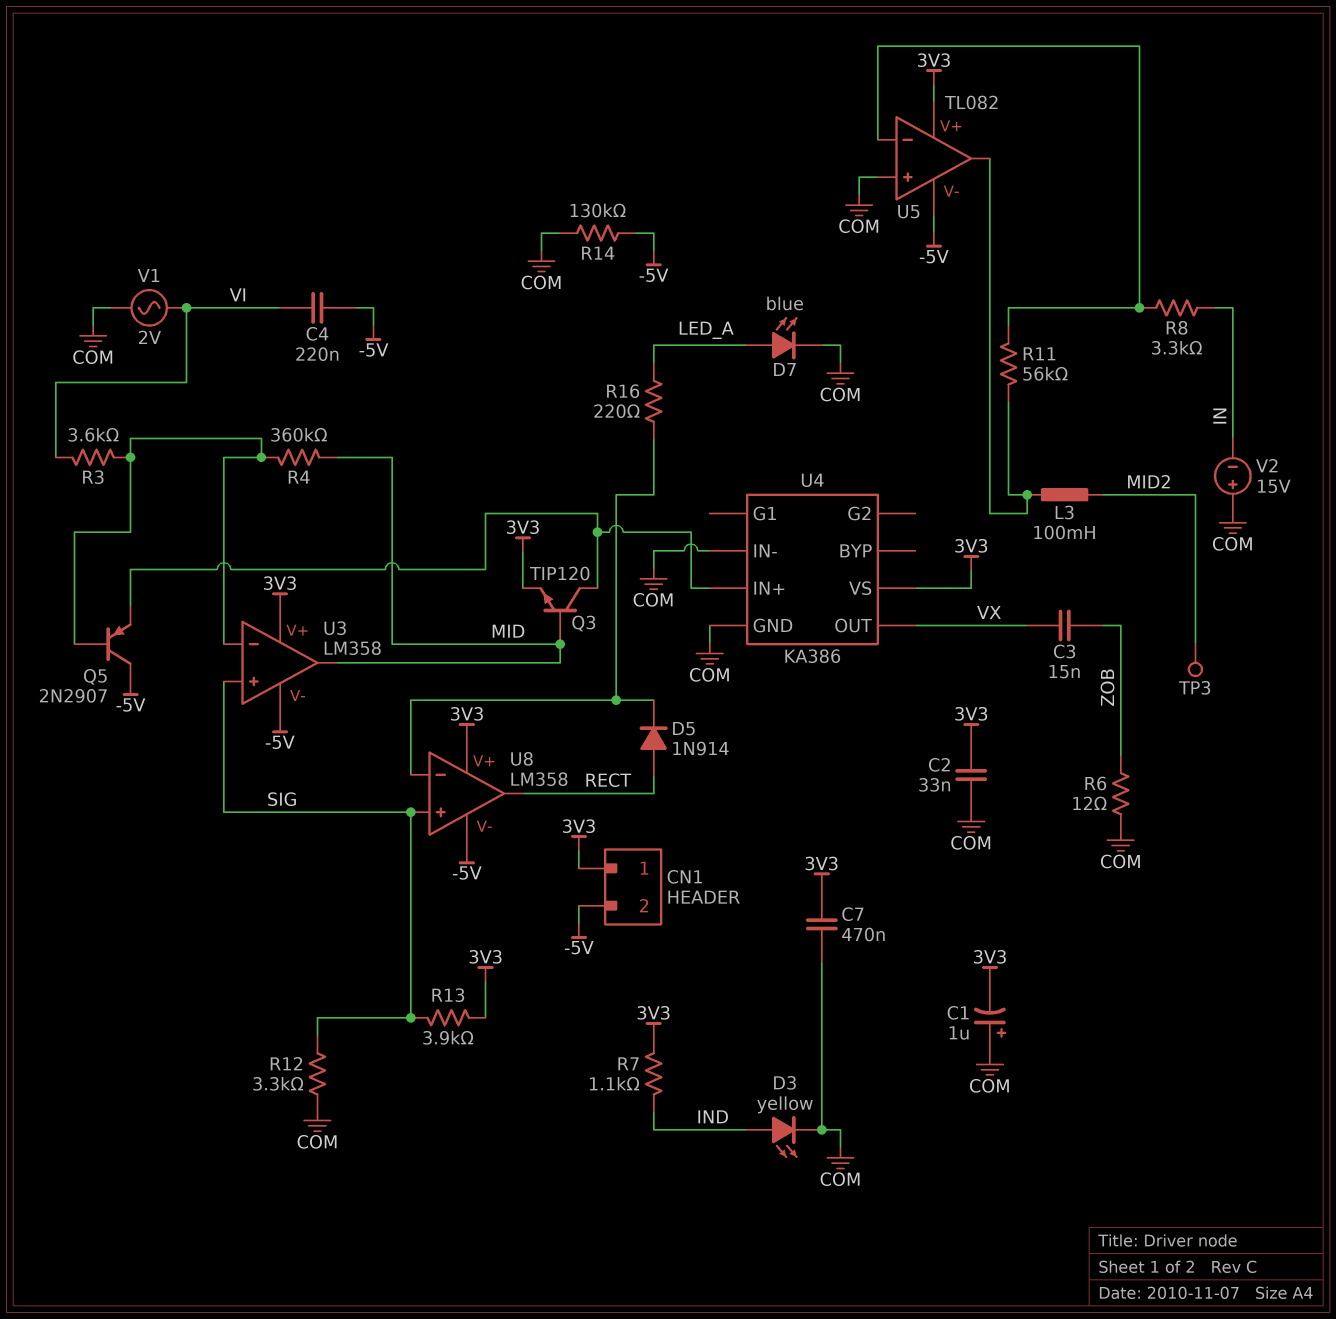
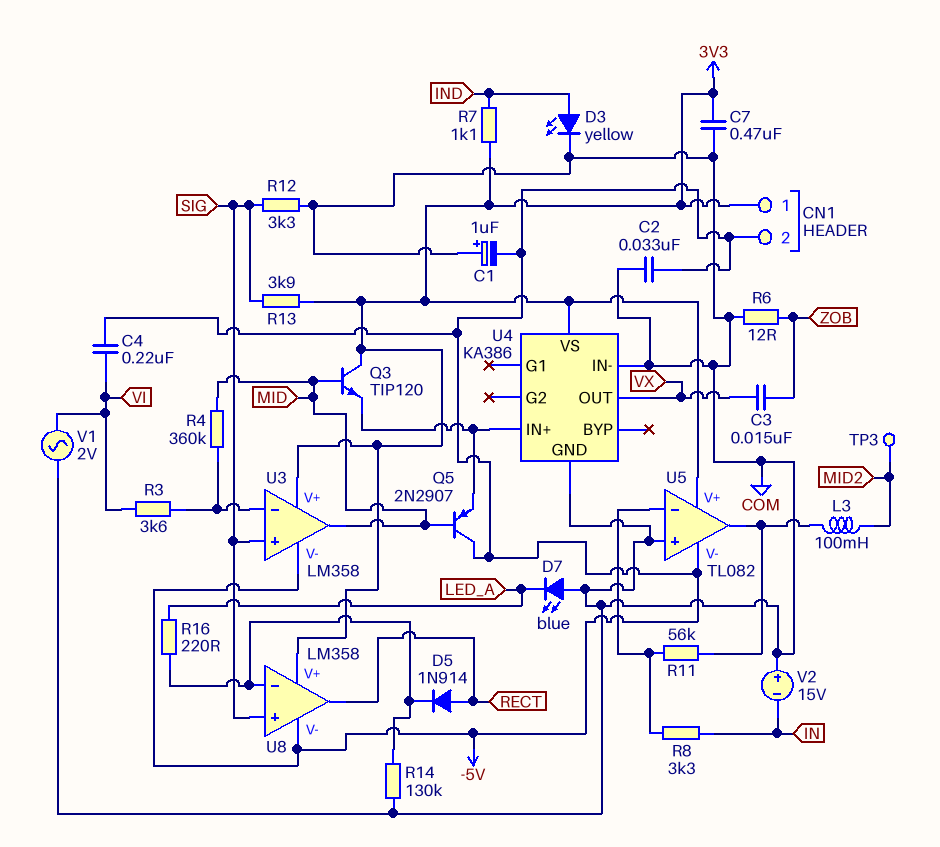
C1: 1uF (plus COM, minus 3V3) -> 1uF (plus COM, minus -5V)
C2: 33nF (3V3, COM) -> 33nF (-5V, COM)
D7: LED blue (A LED_A, K COM) -> LED blue (A COM, K LED_A)
Q3: NPN TIP120 (B MID, C U4/IN+, E 3V3) -> NPN TIP120 (B MID, C 3V3, E U4/IN+)
Q5: PNP 2N2907 (B U3/in-, C -5V, E U4/IN+) -> PNP 2N2907 (B MID, C -5V, E U4/IN+)
R14: 130k (-5V, COM) -> 130k (COM, U8/in-)

